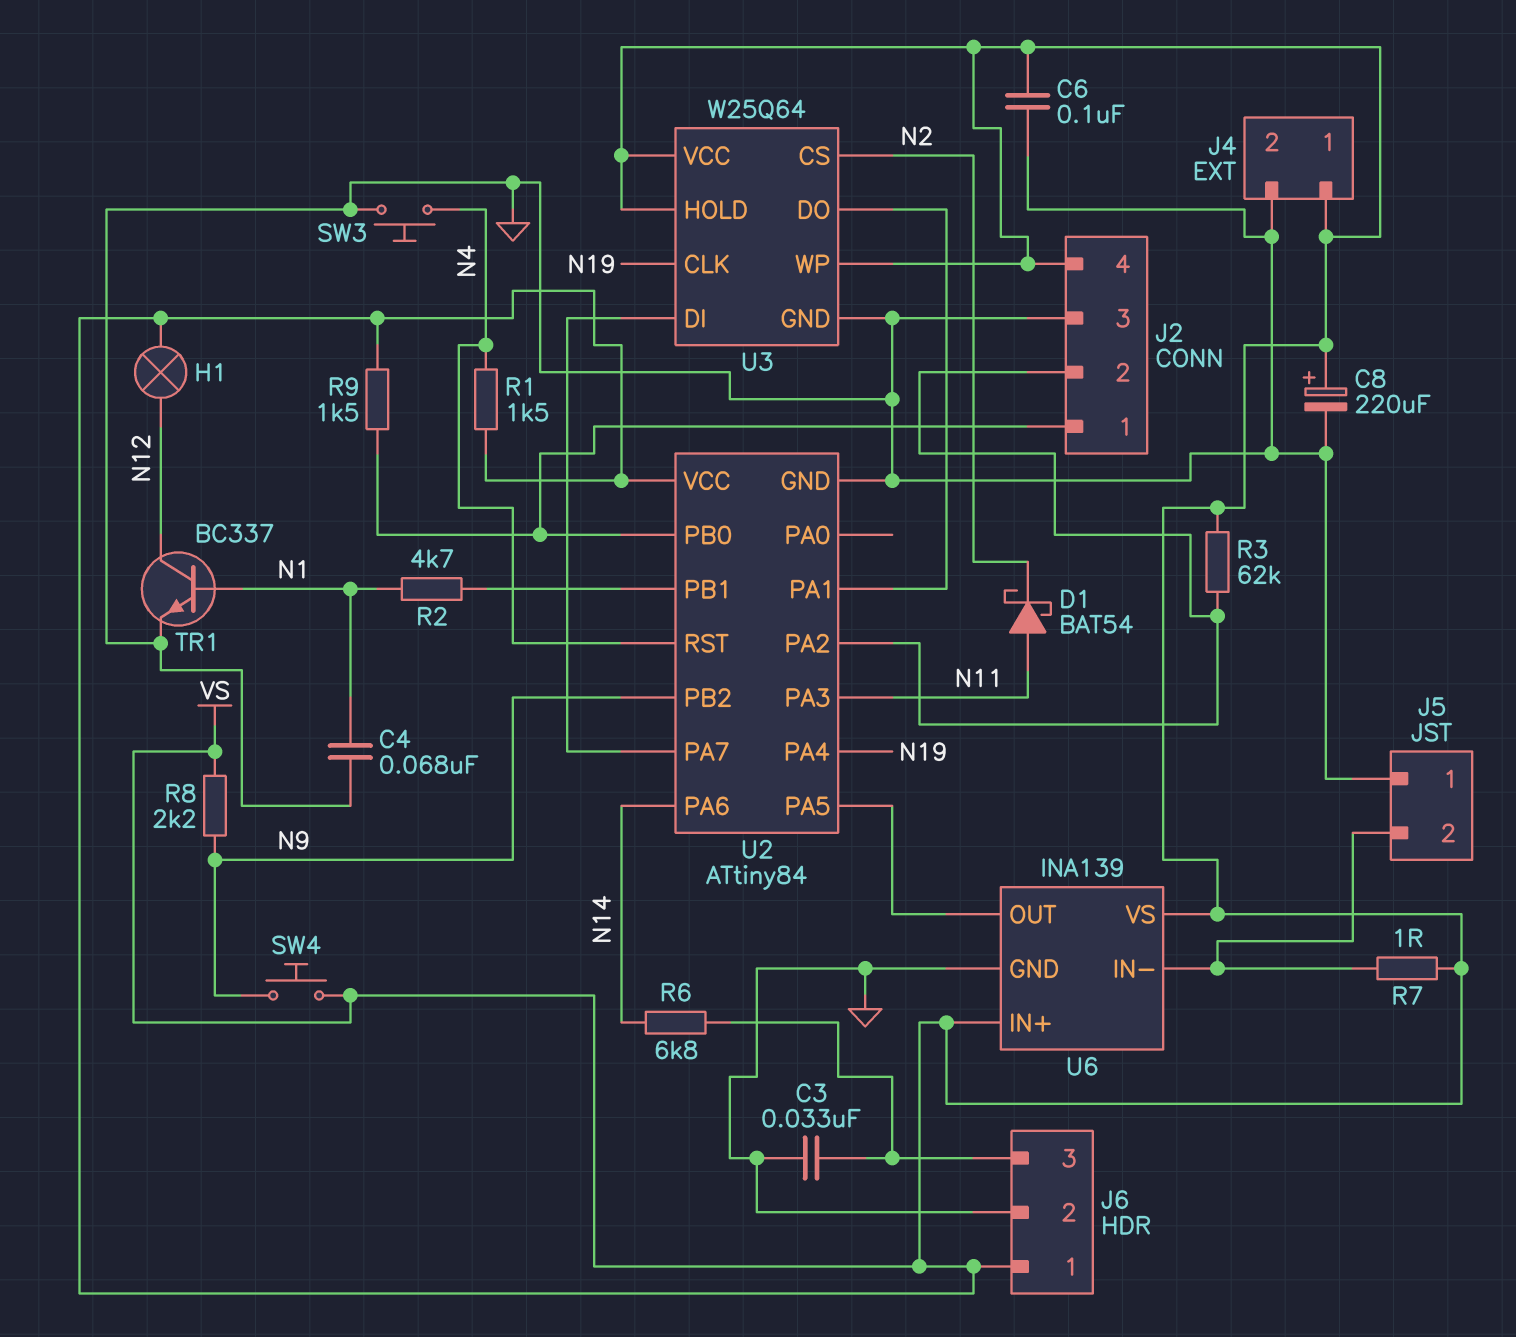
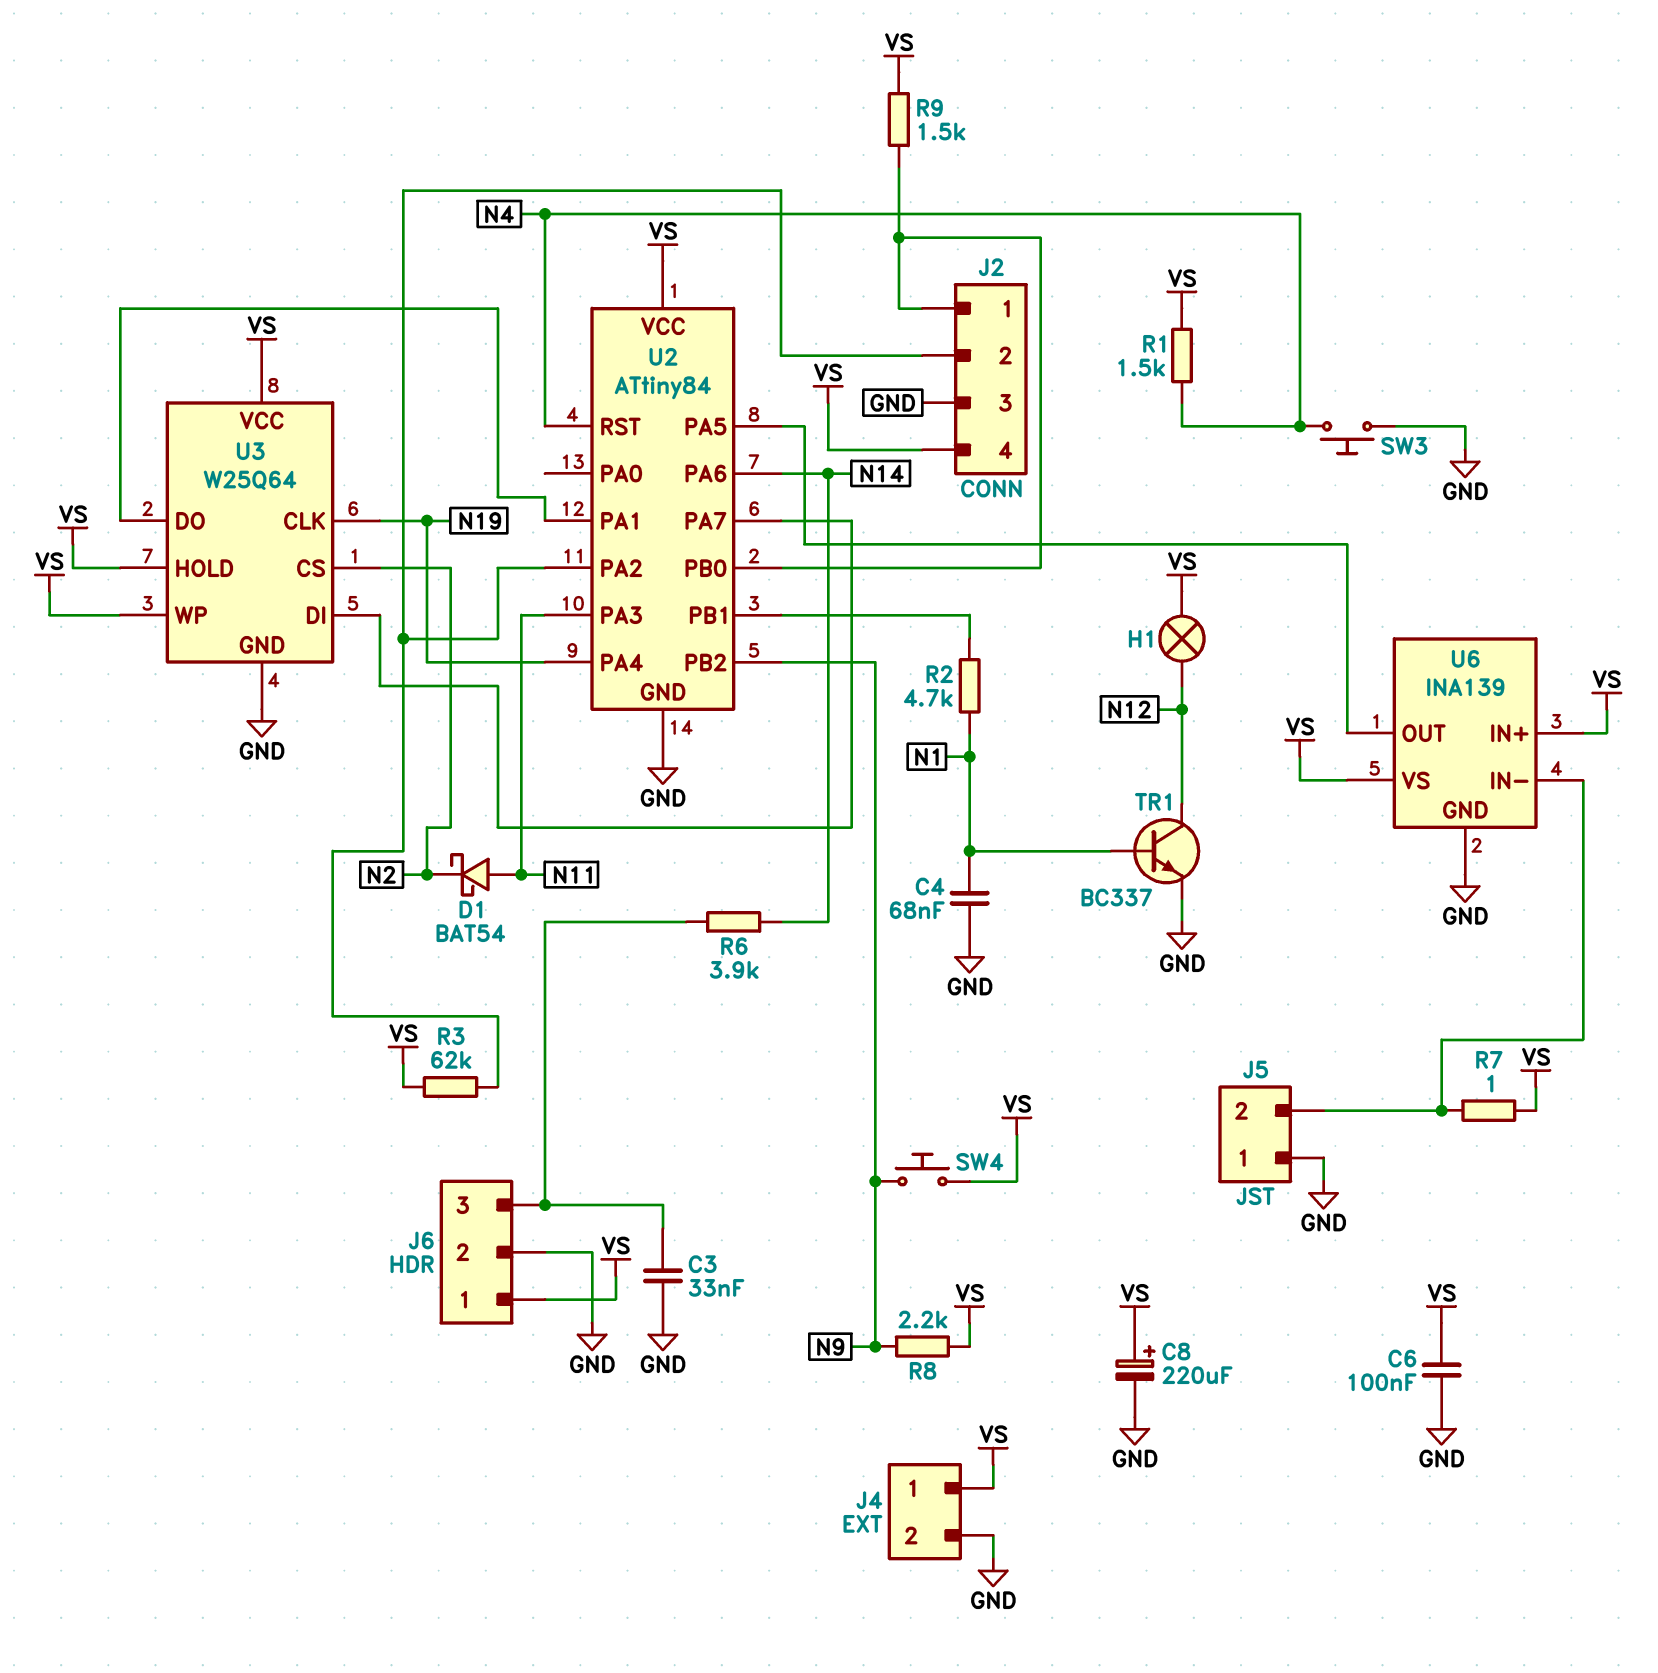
R6: 6.8k (J6/3, N14) -> 3.9k (J6/3, N14)

